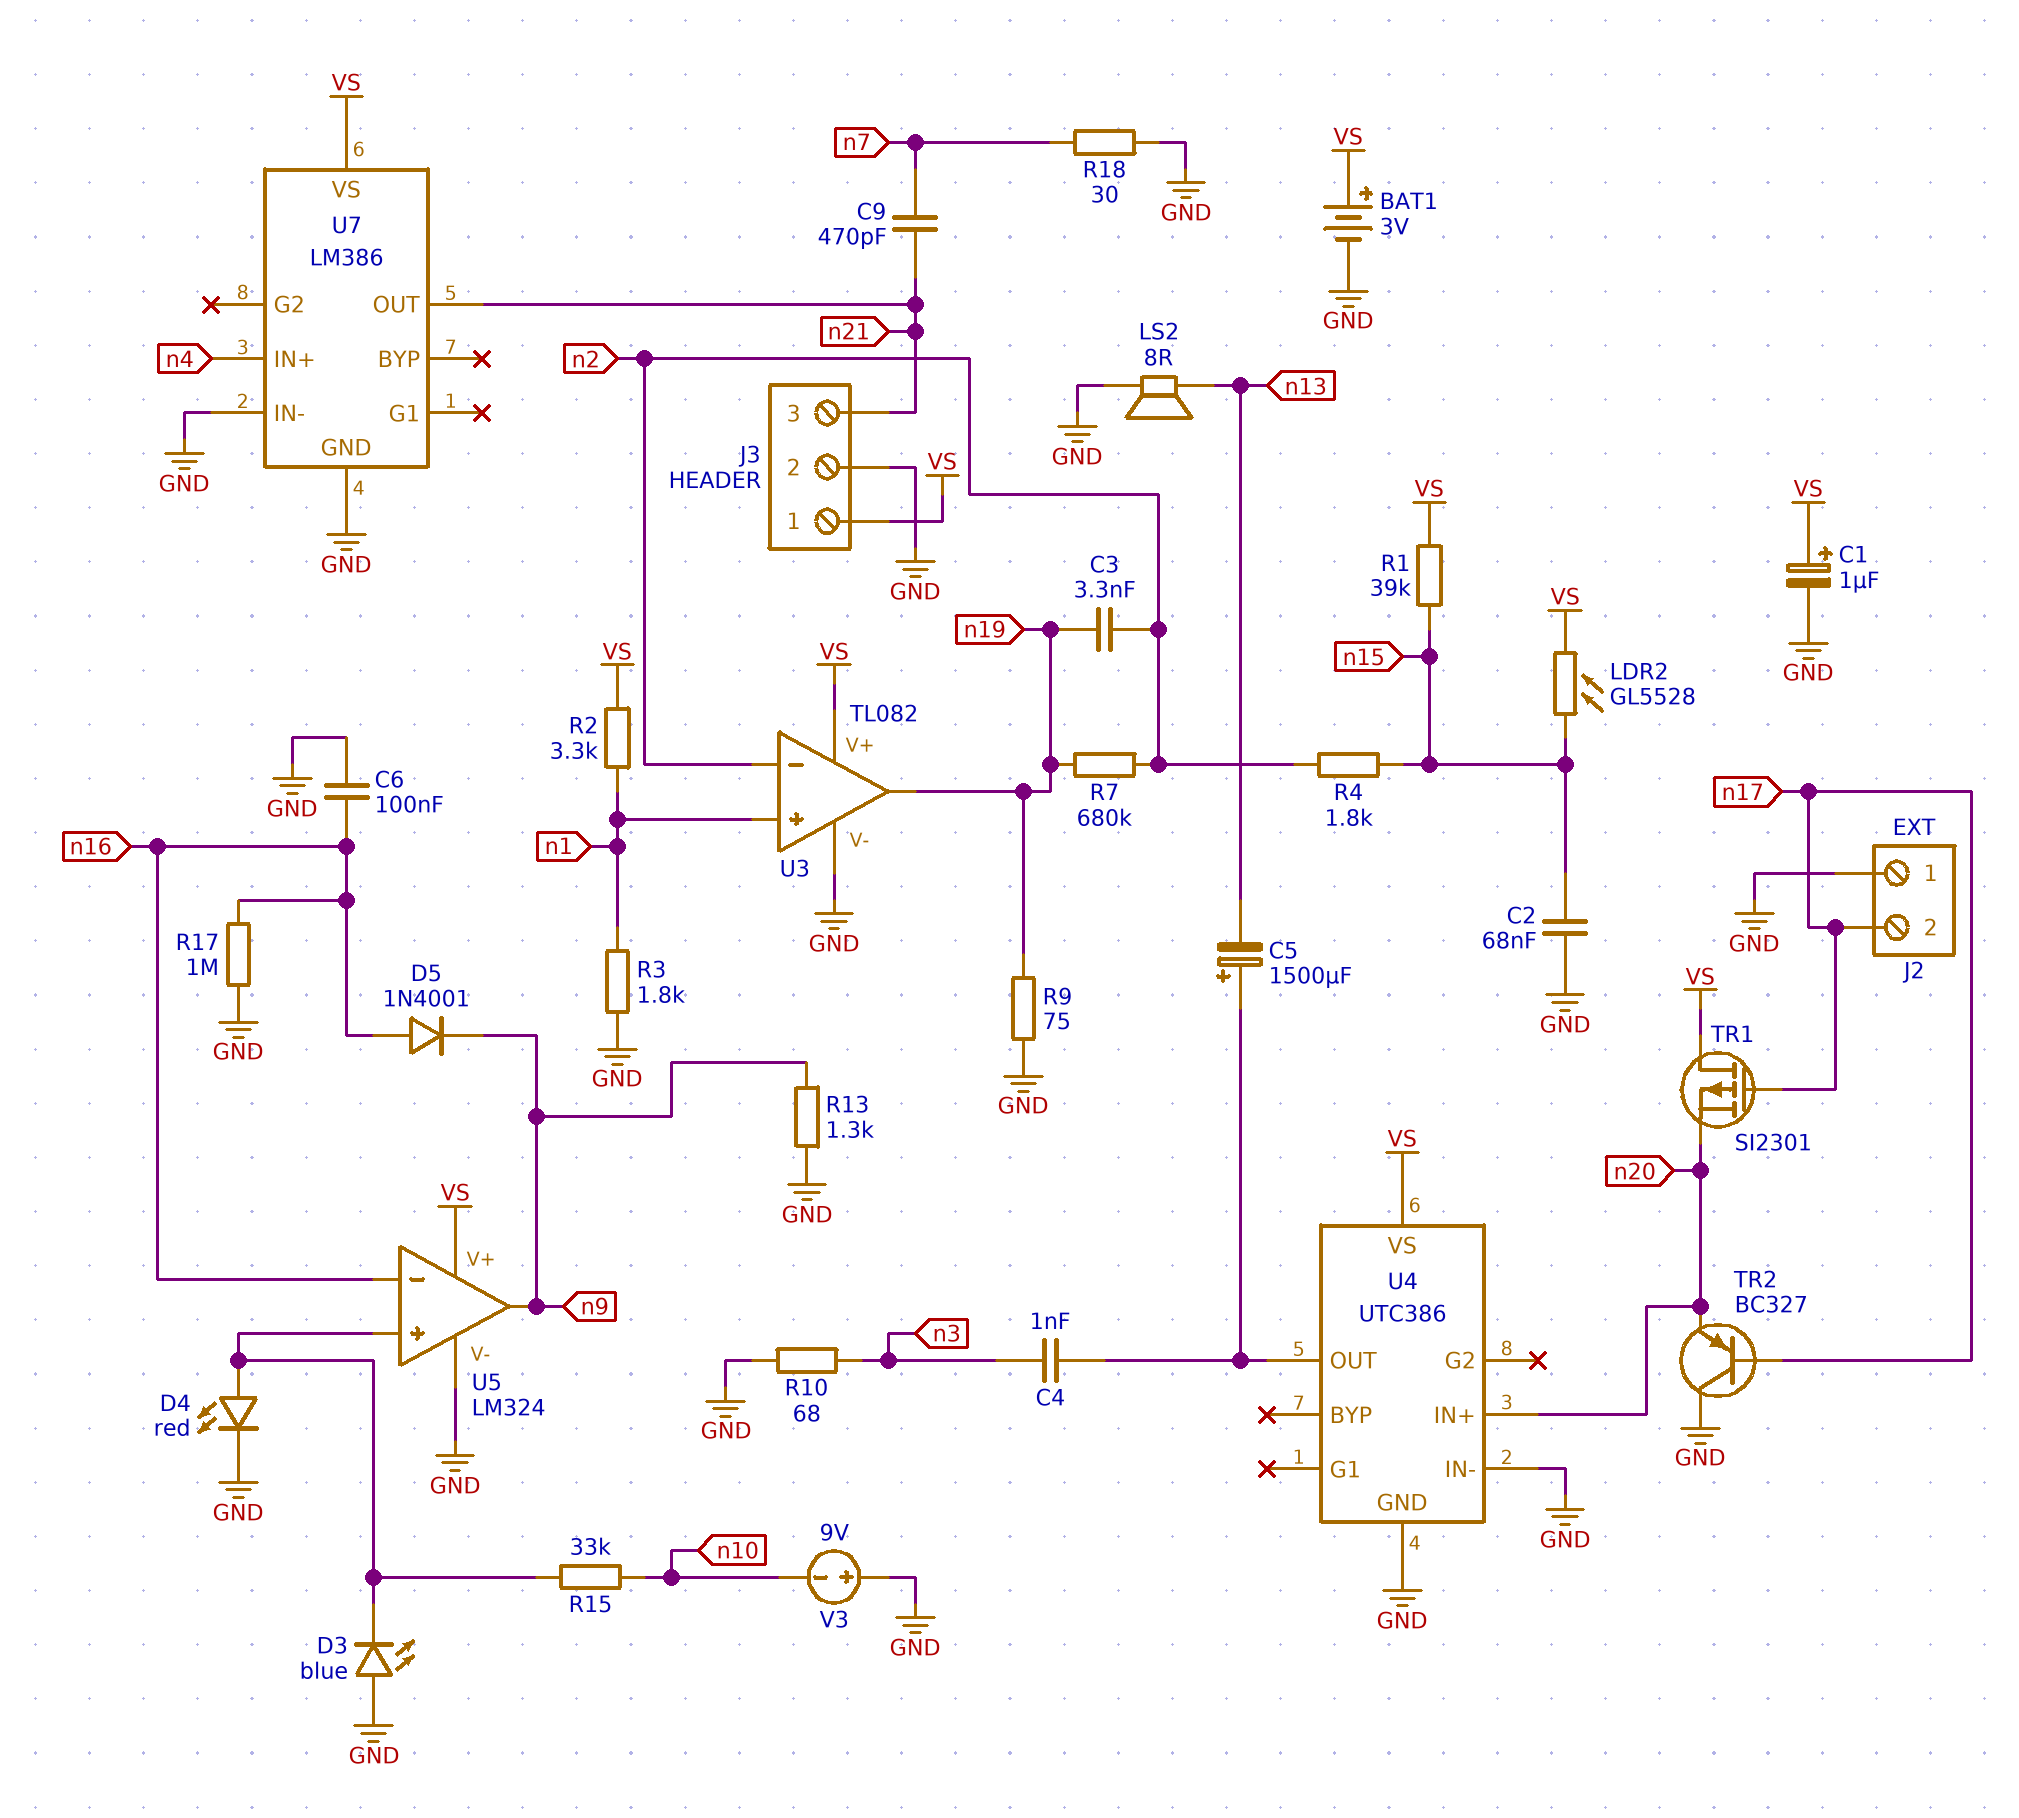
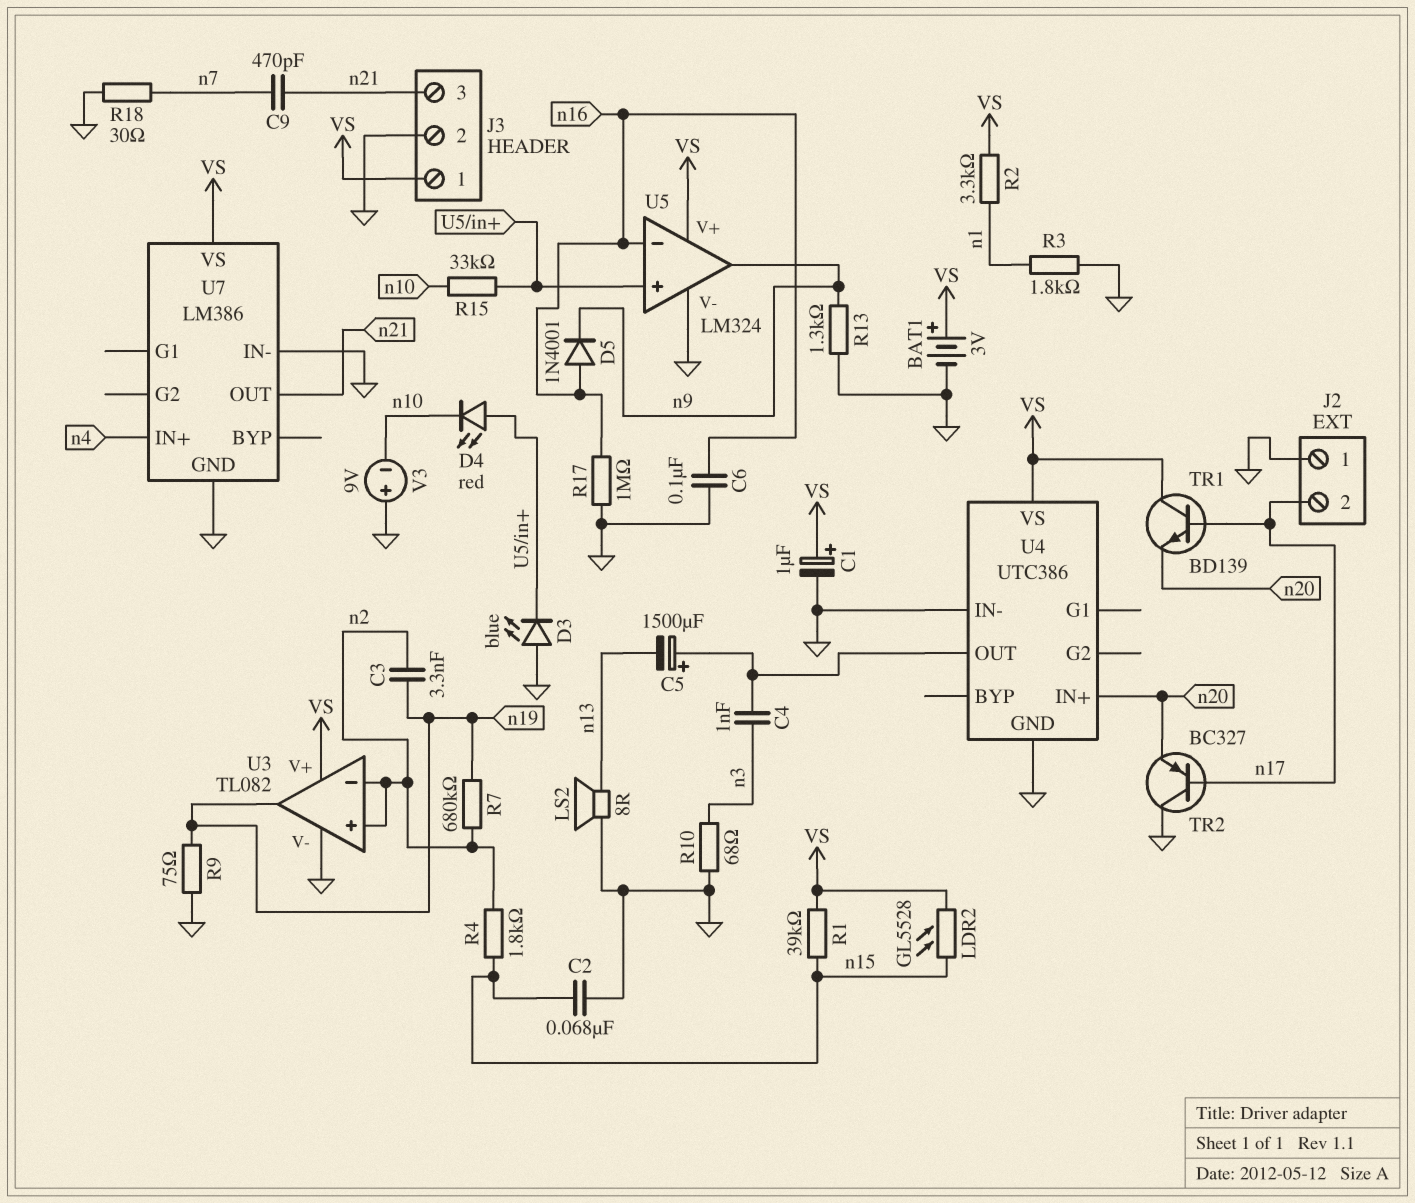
D4: LED red (A U5/in+, K GND) -> LED red (A U5/in+, K n10)
TR1: PMOS SI2301 (G n17, D VS, S n20) -> NPN BD139 (B n17, C VS, E n20)
U3 pin in+: n1 -> n2

